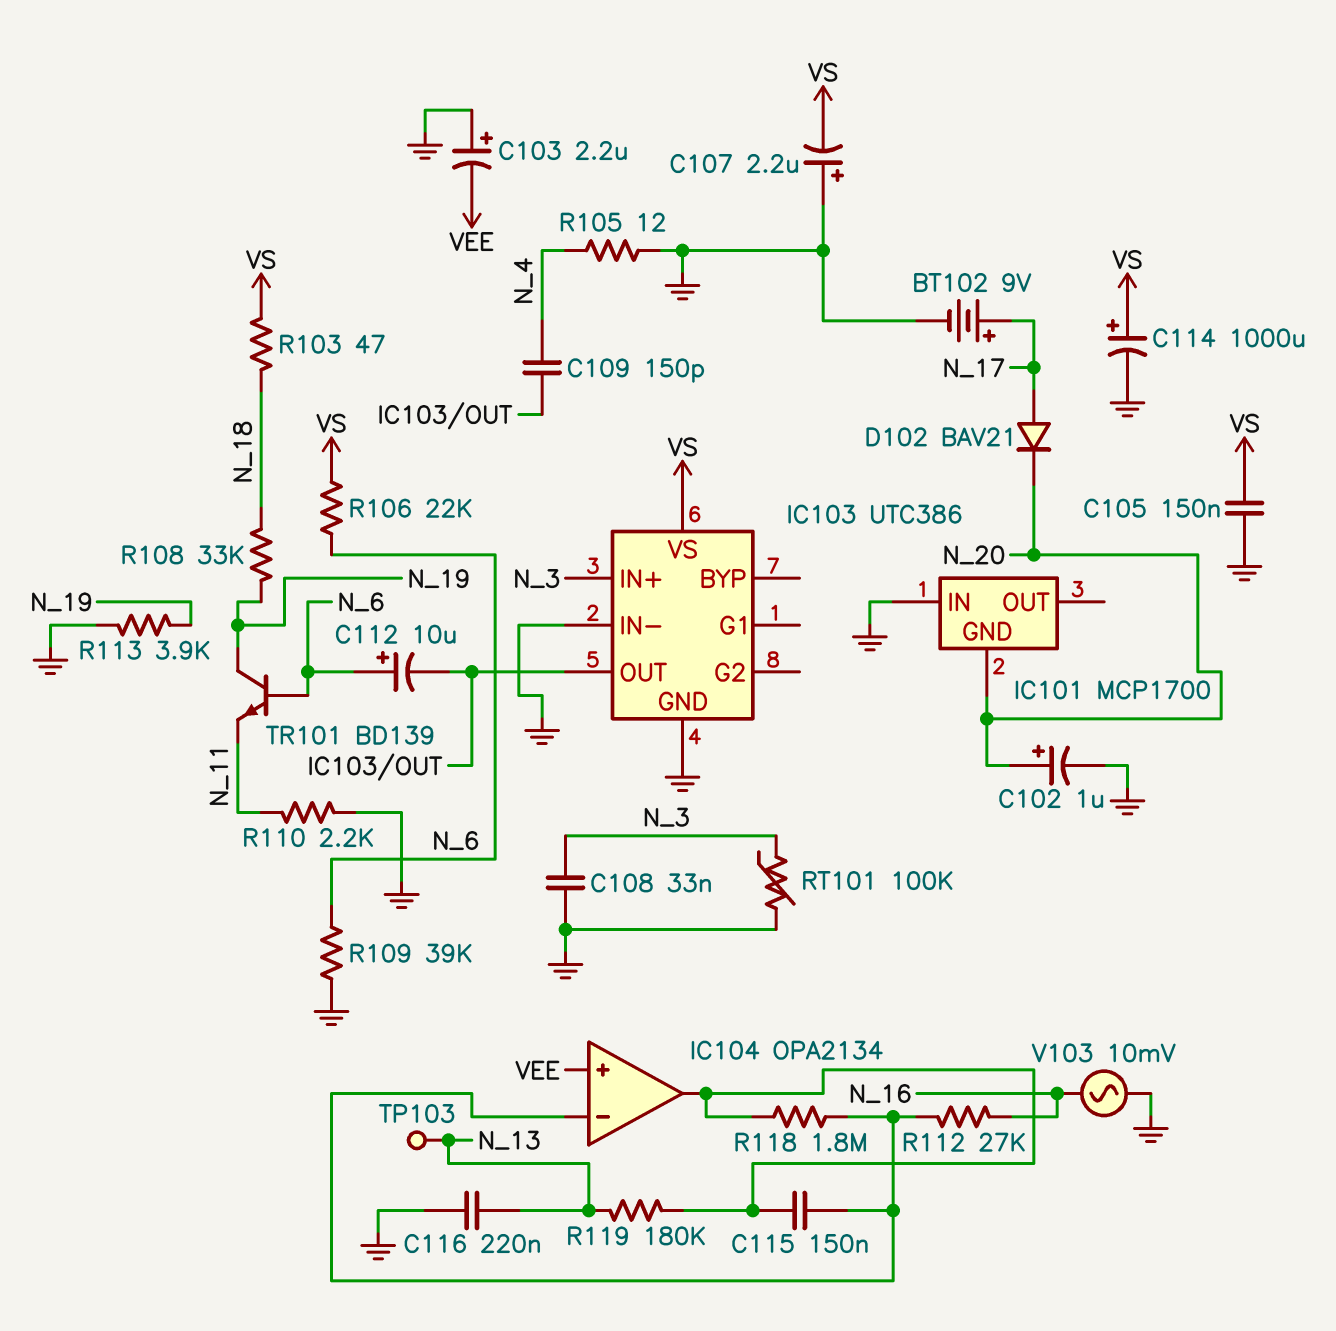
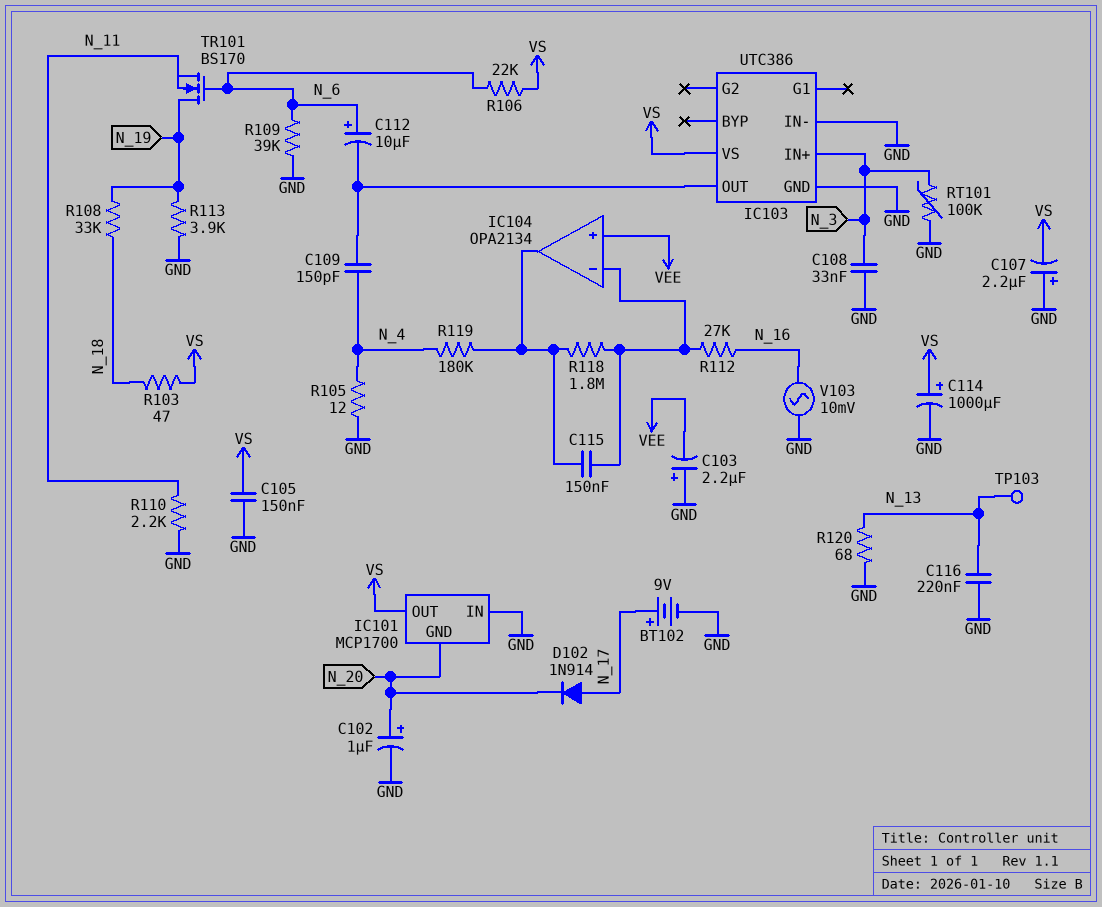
D102: diode BAV21 (A N_17, K N_20) -> diode 1N914 (A N_17, K N_20)
IC101 pin OUT: none -> VS
R119: 180k (IC104/out, N_13) -> 180k (IC104/out, N_4)
R120: none -> 68 (GND, N_13)
TR101: NPN BD139 (B N_6, C N_19, E N_11) -> NMOS BS170 (G N_6, D N_19, S N_11)

